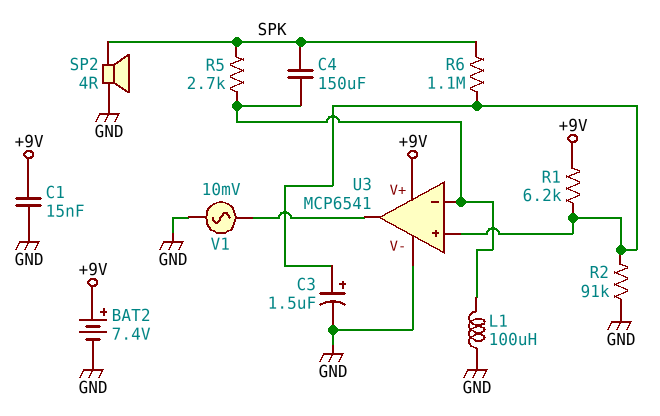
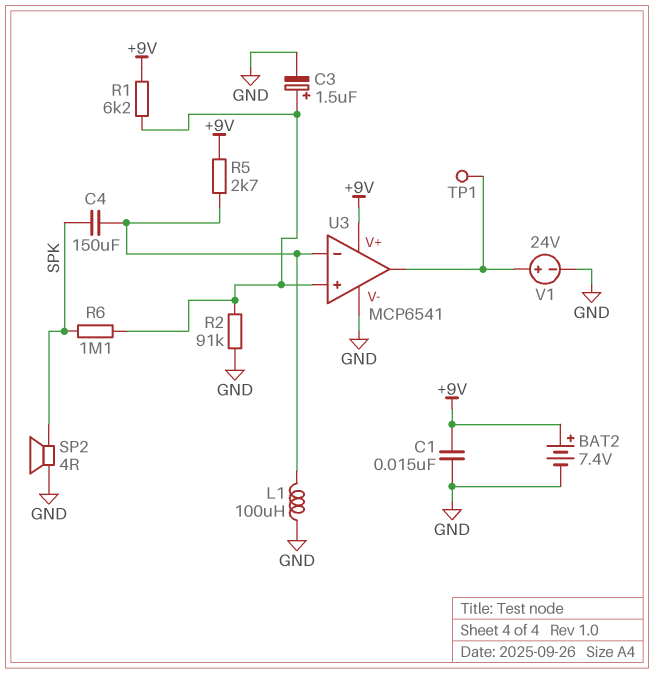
R5: 2.7k (SPK, U3/in-) -> 2.7k (+9V, U3/in-)
TP1: none -> test point (U3/out)
V1: AC 10mV (GND, U3/out) -> 24V (plus U3/out, minus GND)

